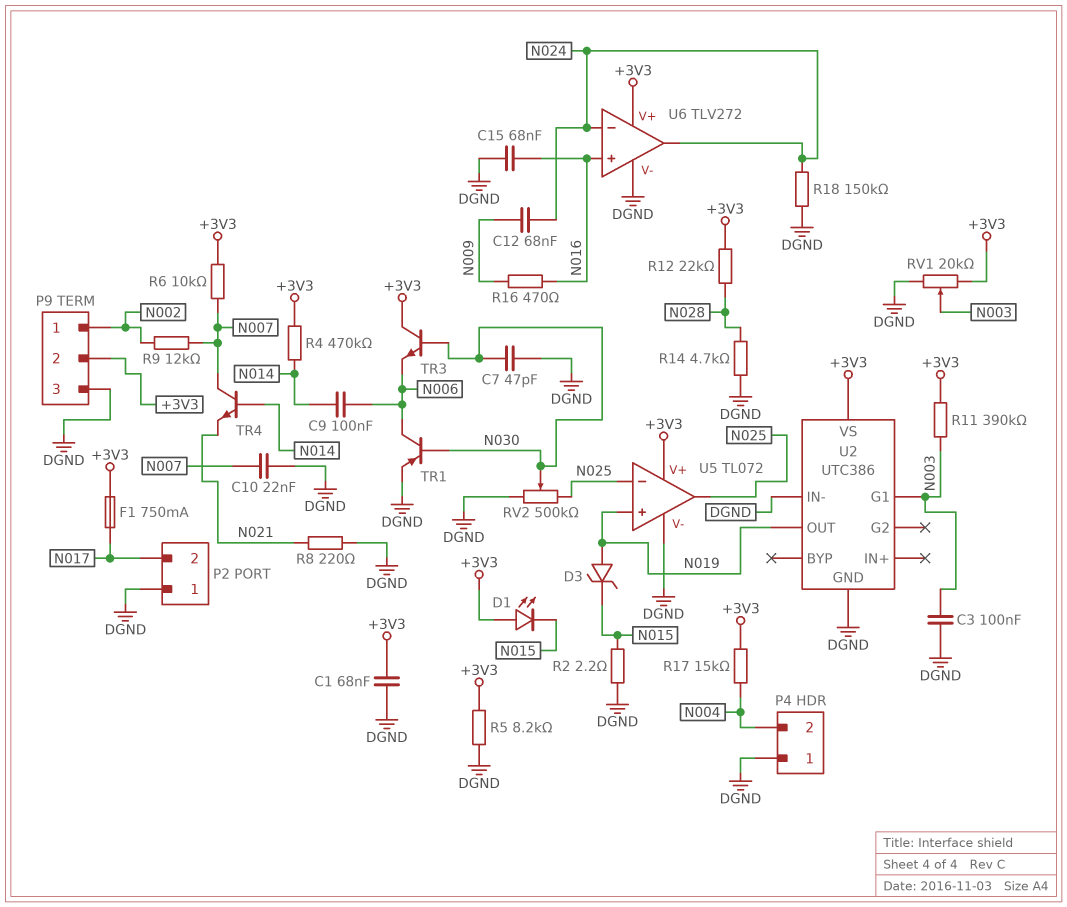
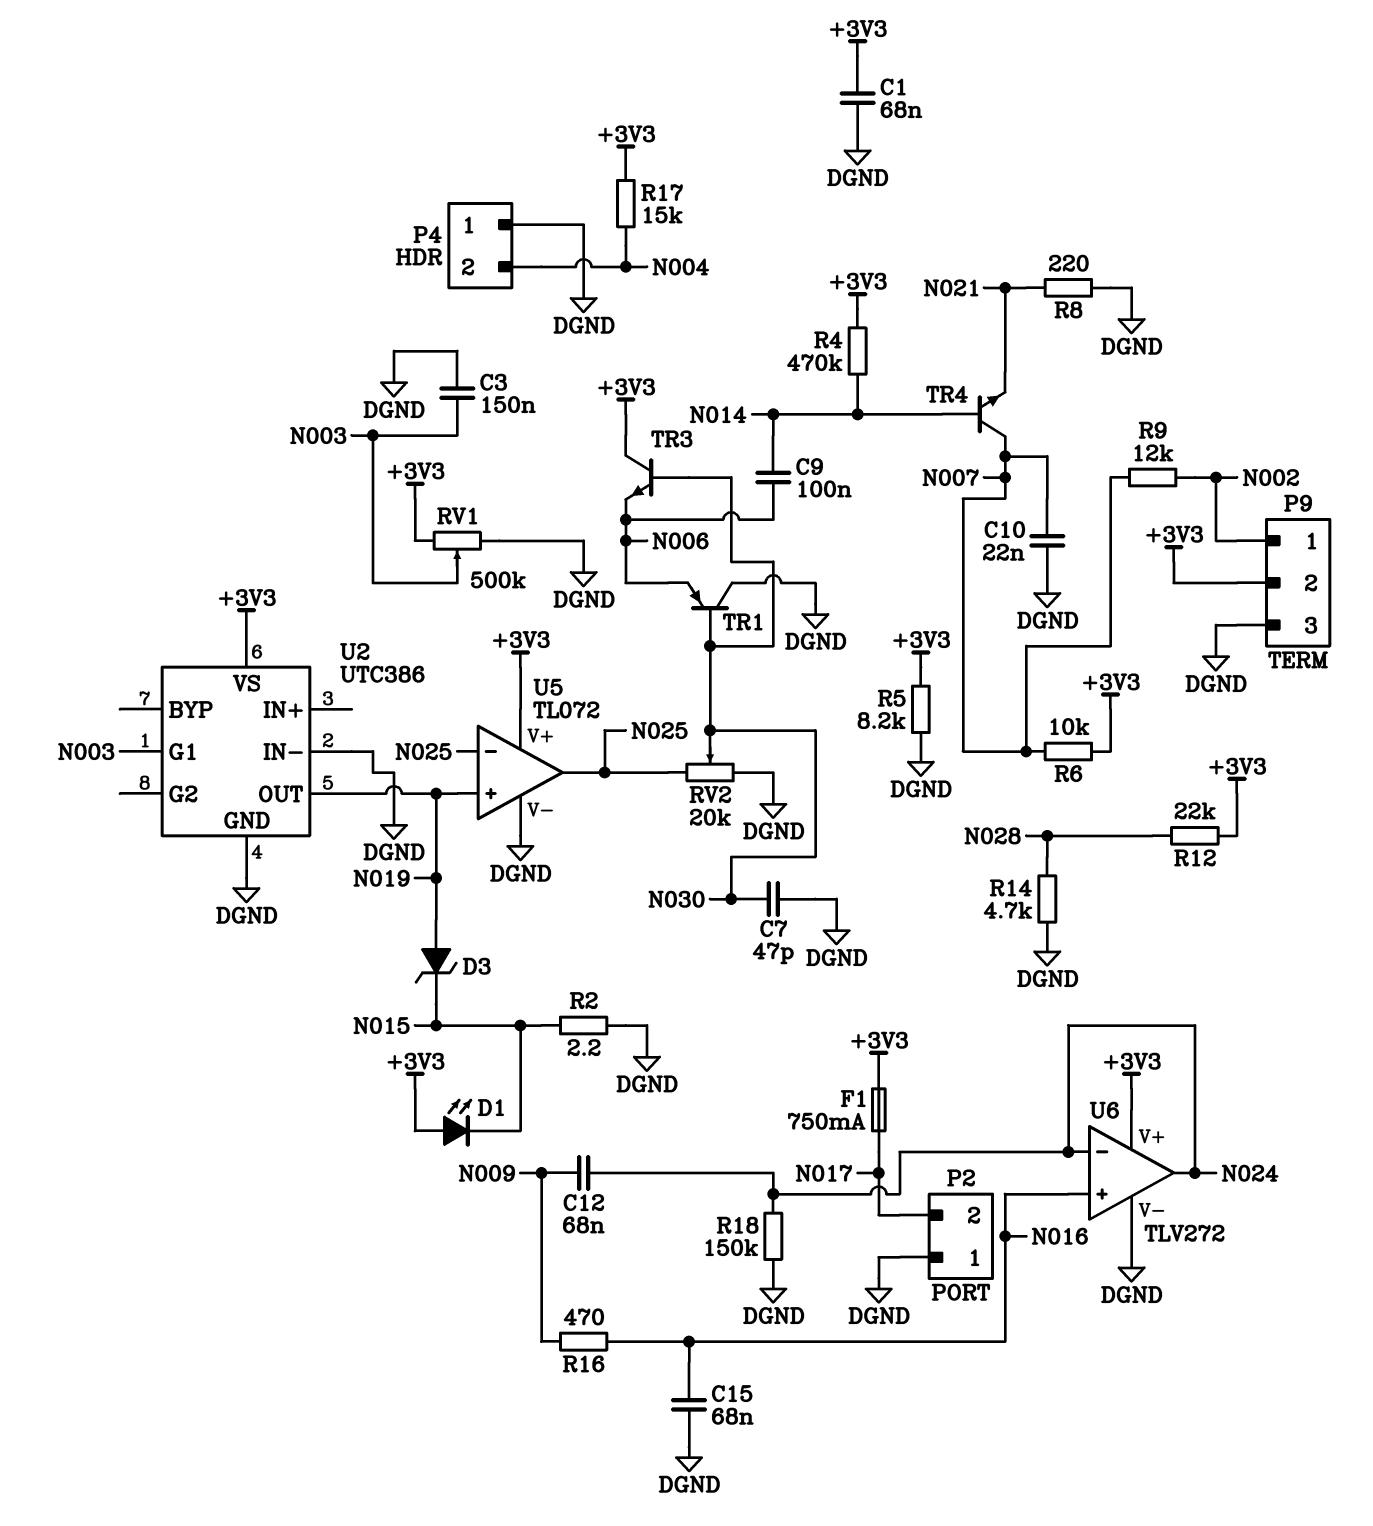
C3: 100nF (DGND, N003) -> 150nF (DGND, N003)
R11: 390k (+3V3, N003) -> none
RV1: 20k (+3V3, DGND, wiper N003) -> 500k (+3V3, DGND, wiper N003)
RV2: 500k (DGND, N025, wiper N030) -> 20k (DGND, N025, wiper N030)
TR1: PNP (B N030, C N006, E DGND) -> PNP (B N030, C DGND, E N006)

